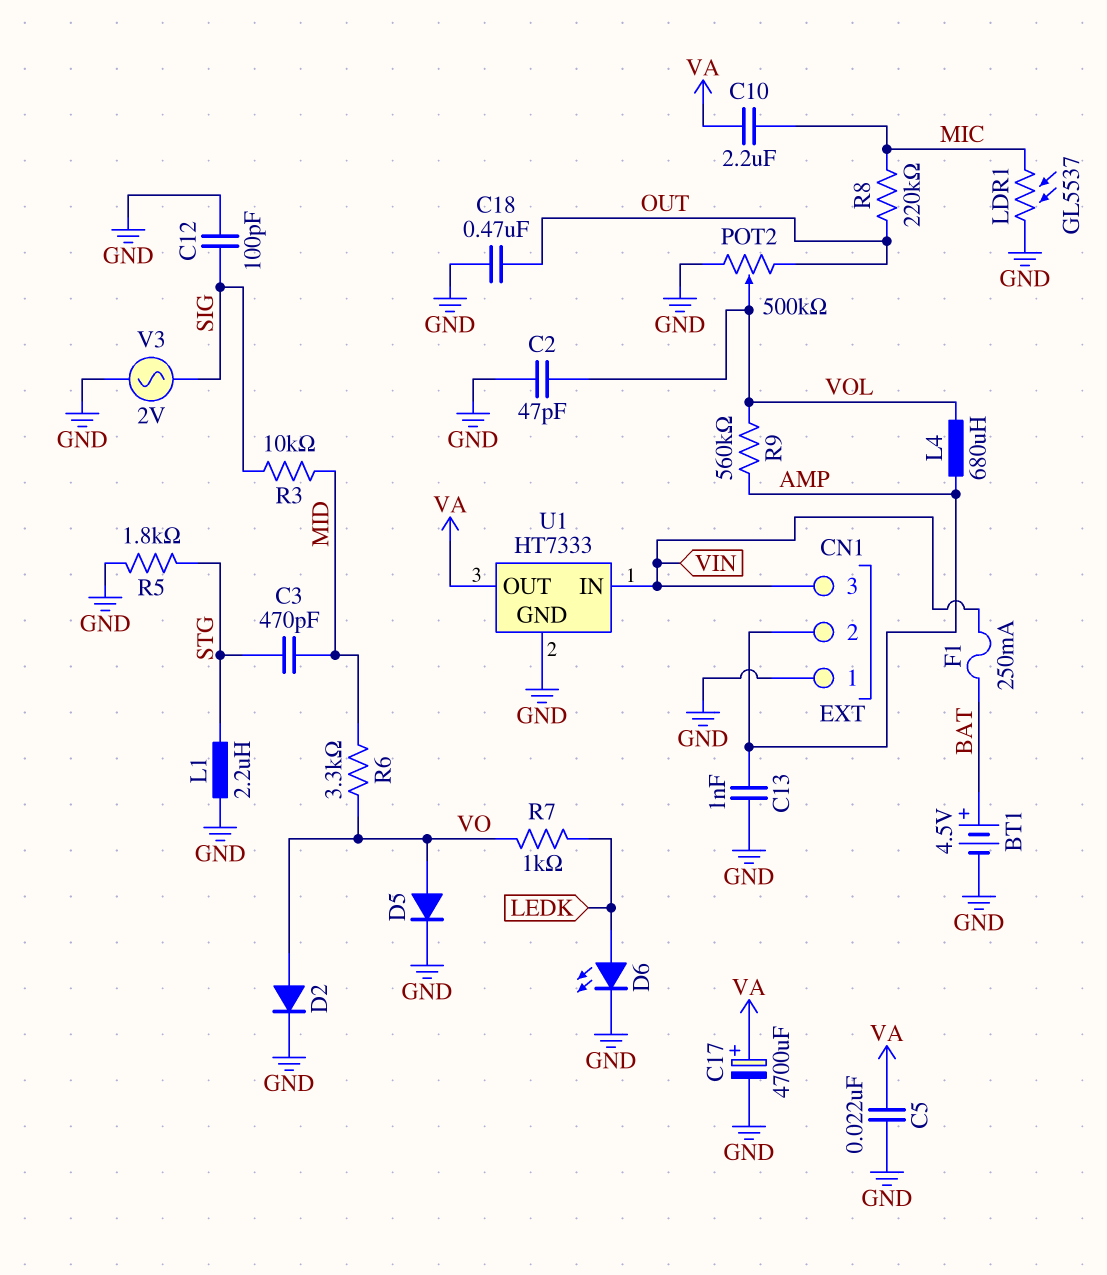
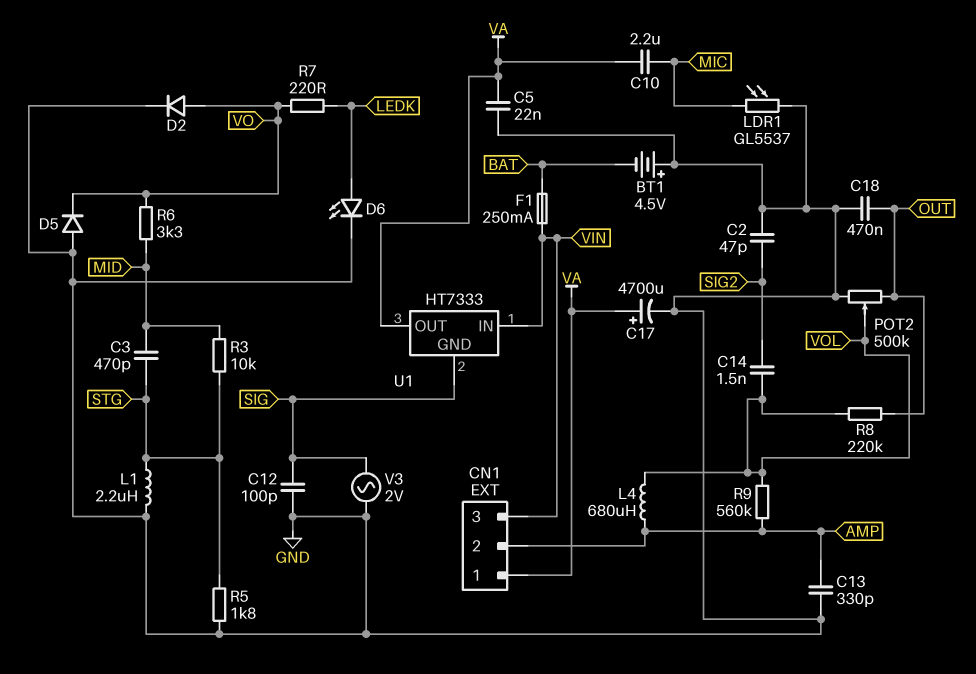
BT1: 4.5V (plus BAT, minus GND) -> 4.5V (plus GND, minus BAT)
C2: 47pF (GND, VOL) -> 47pF (GND, SIG2)
C13: 1nF (AMP, GND) -> 330pF (AMP, GND)
C14: none -> 1.5nF (SIG2, VOL)
CN1 pin 1: GND -> VA
D5: diode (A VO, K GND) -> diode (A GND, K VO)
R3: 10k (MID, SIG) -> 10k (MID, STG)
R7: 1k (LEDK, VO) -> 220 (LEDK, VO)
R8: 220k (MIC, OUT) -> 220k (OUT, VOL)
U1 pin GND: GND -> SIG

